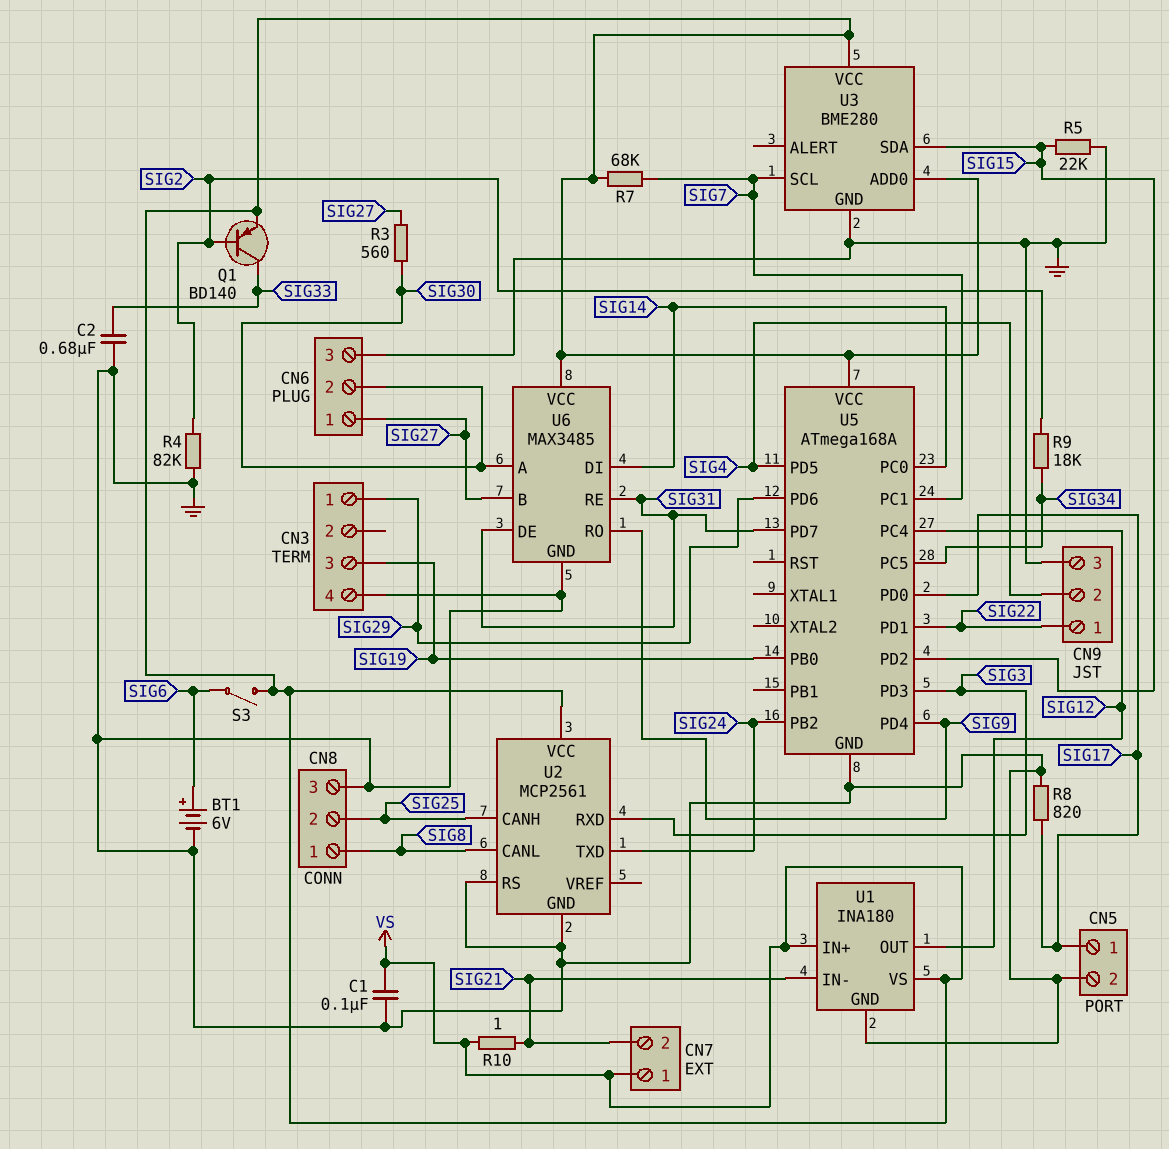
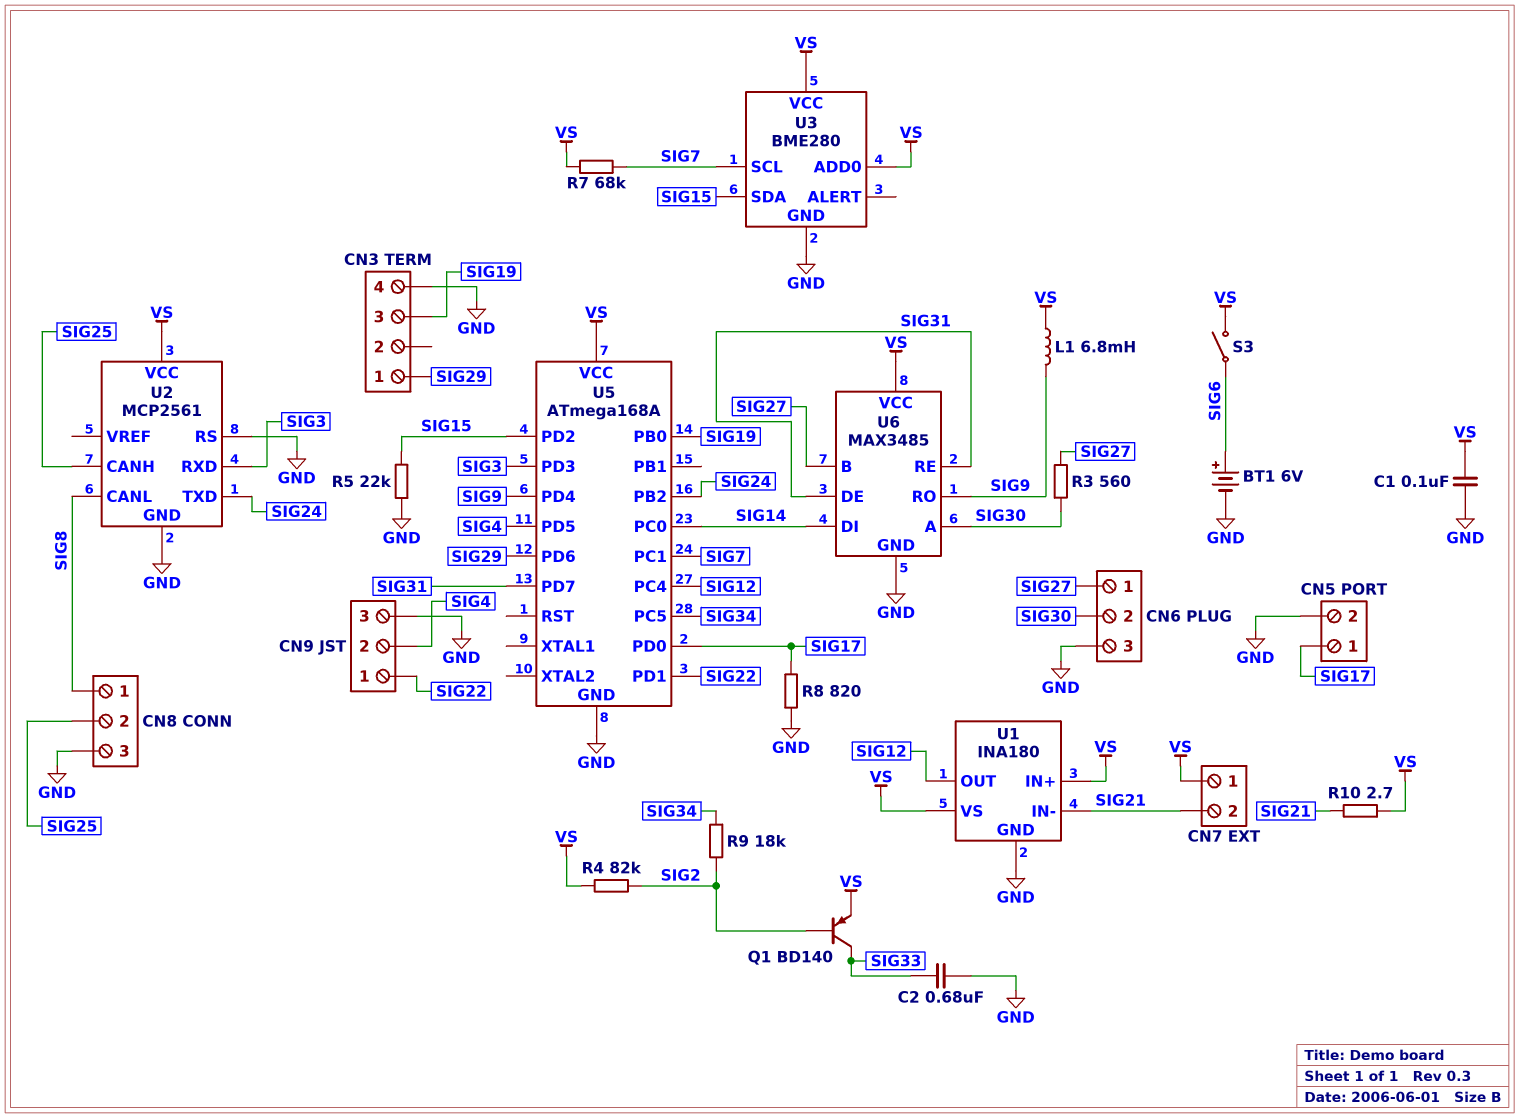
L1: none -> 6.8mH (SIG9, VS)
R4: 82k (GND, SIG2) -> 82k (SIG2, VS)
R10: 1 (SIG21, VS) -> 2.7 (SIG21, VS)

